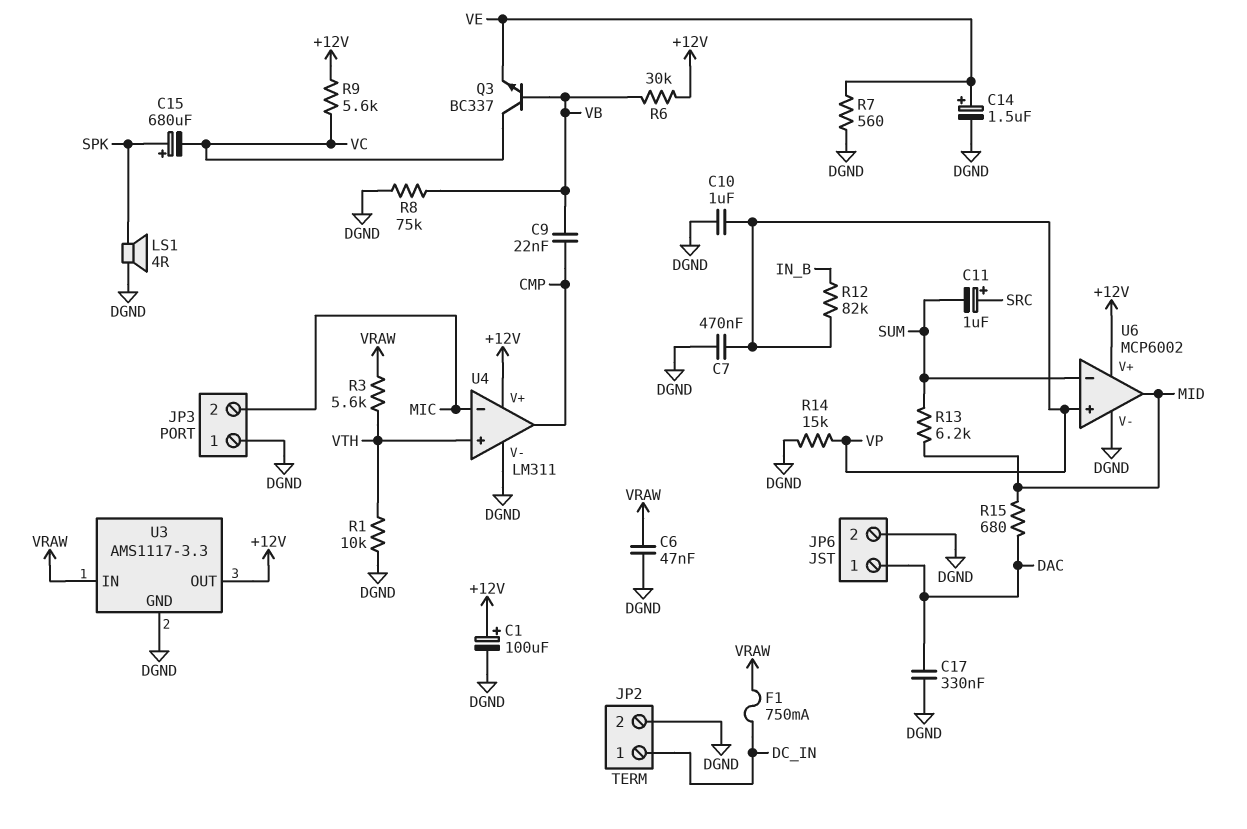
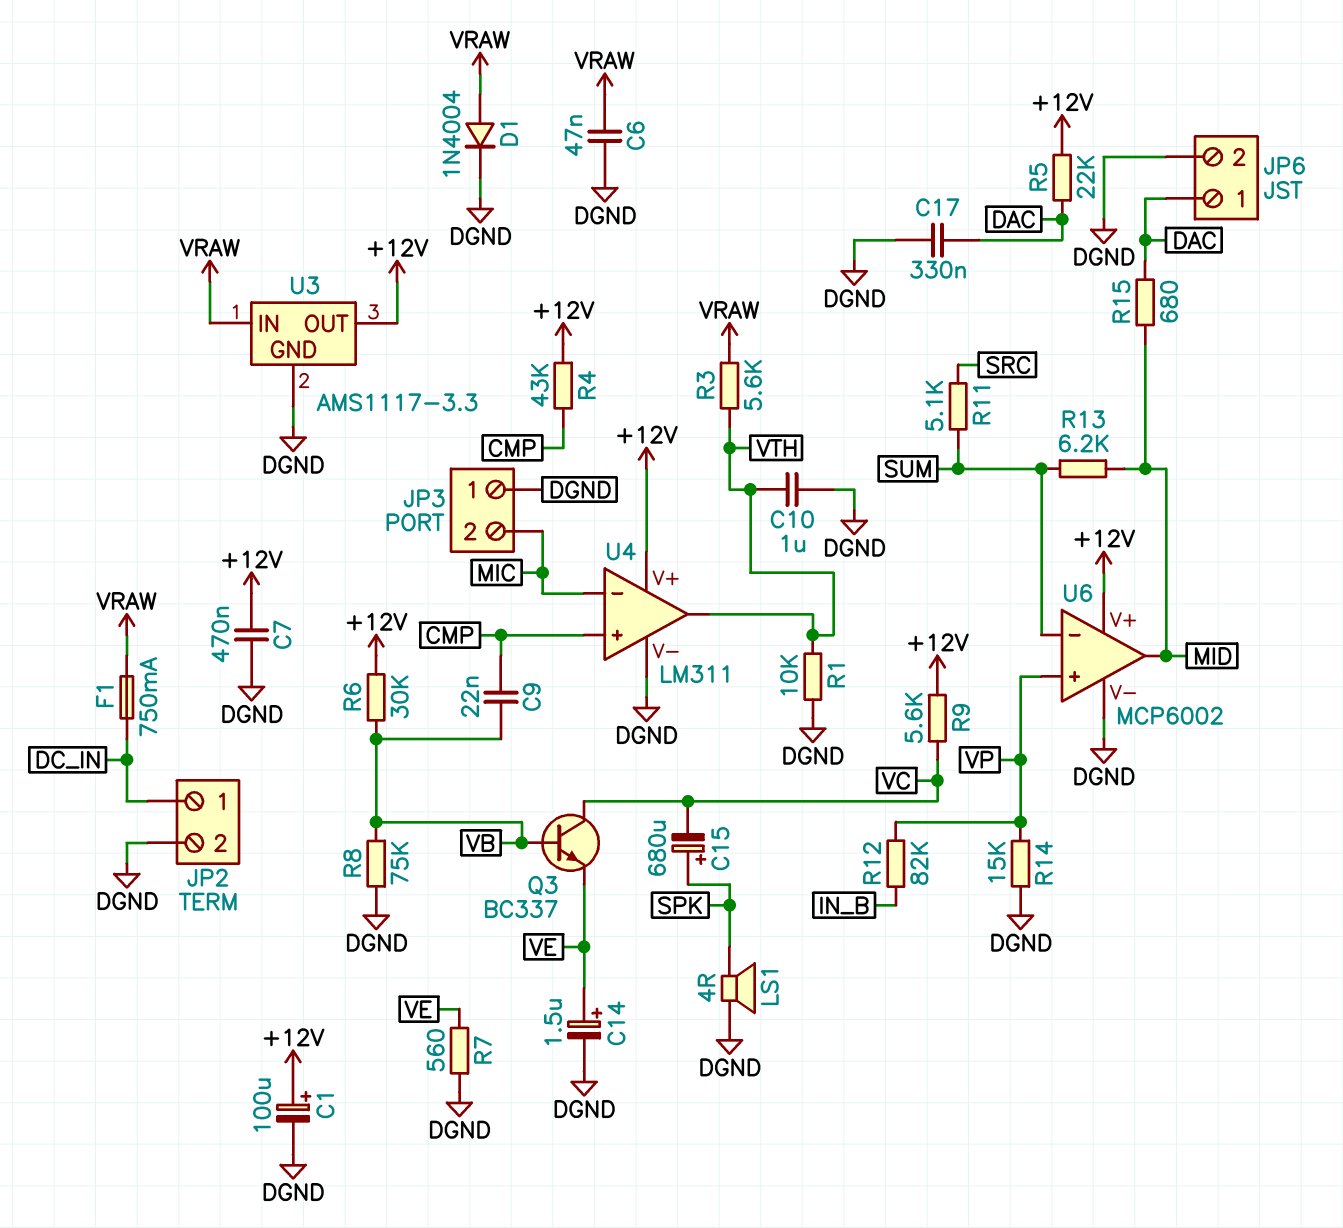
C7: 470nF (DGND, VP) -> 470nF (+12V, DGND)
C10: 1uF (DGND, VP) -> 1uF (DGND, VTH)
C11: 1uF (plus SRC, minus SUM) -> none
D1: none -> diode 1N4004 (A VRAW, K DGND)
R4: none -> 43k (+12V, CMP)
R5: none -> 22k (+12V, DAC)
R11: none -> 5.1k (SRC, SUM)
U4 pin in+: VTH -> CMP
U4 pin out: CMP -> VTH

